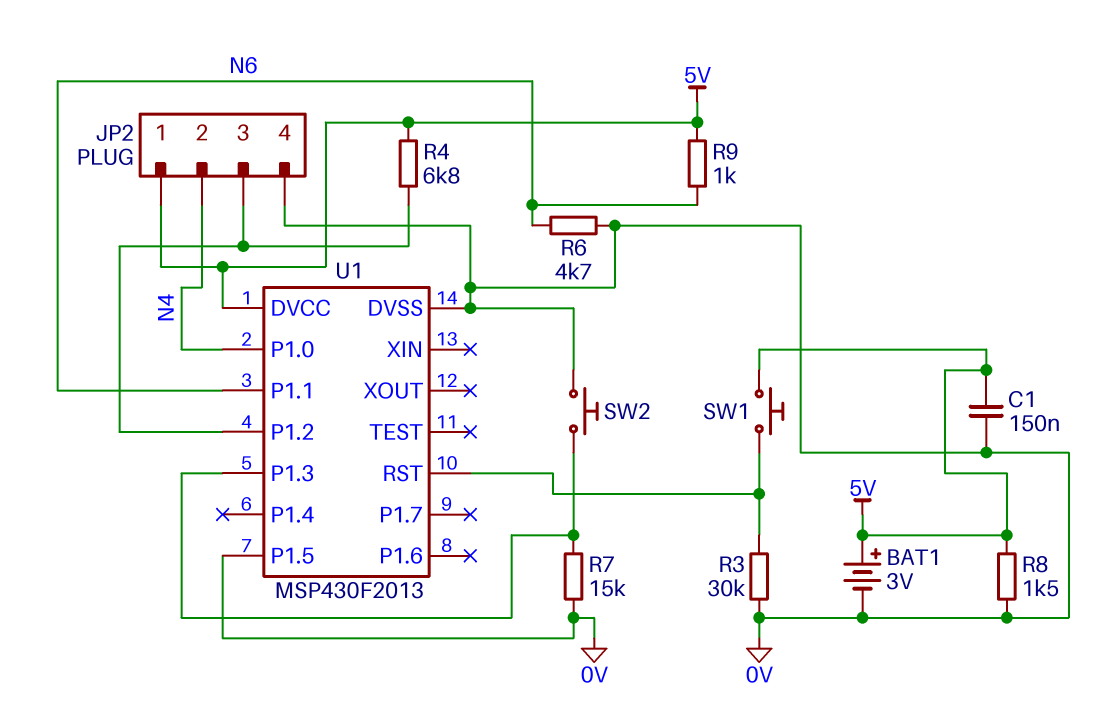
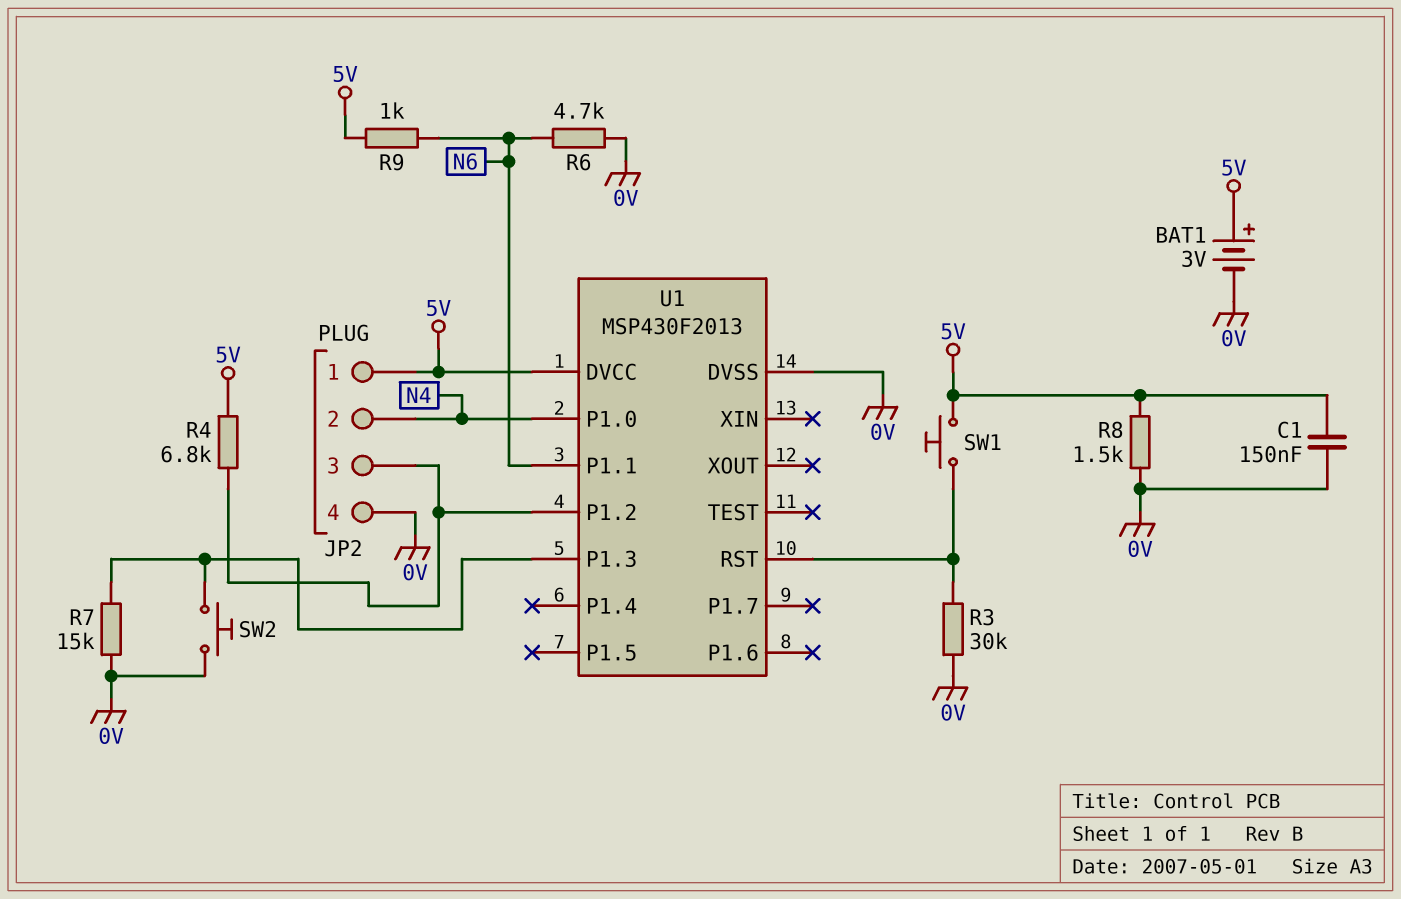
U1 pin P1.5: 0V -> none

